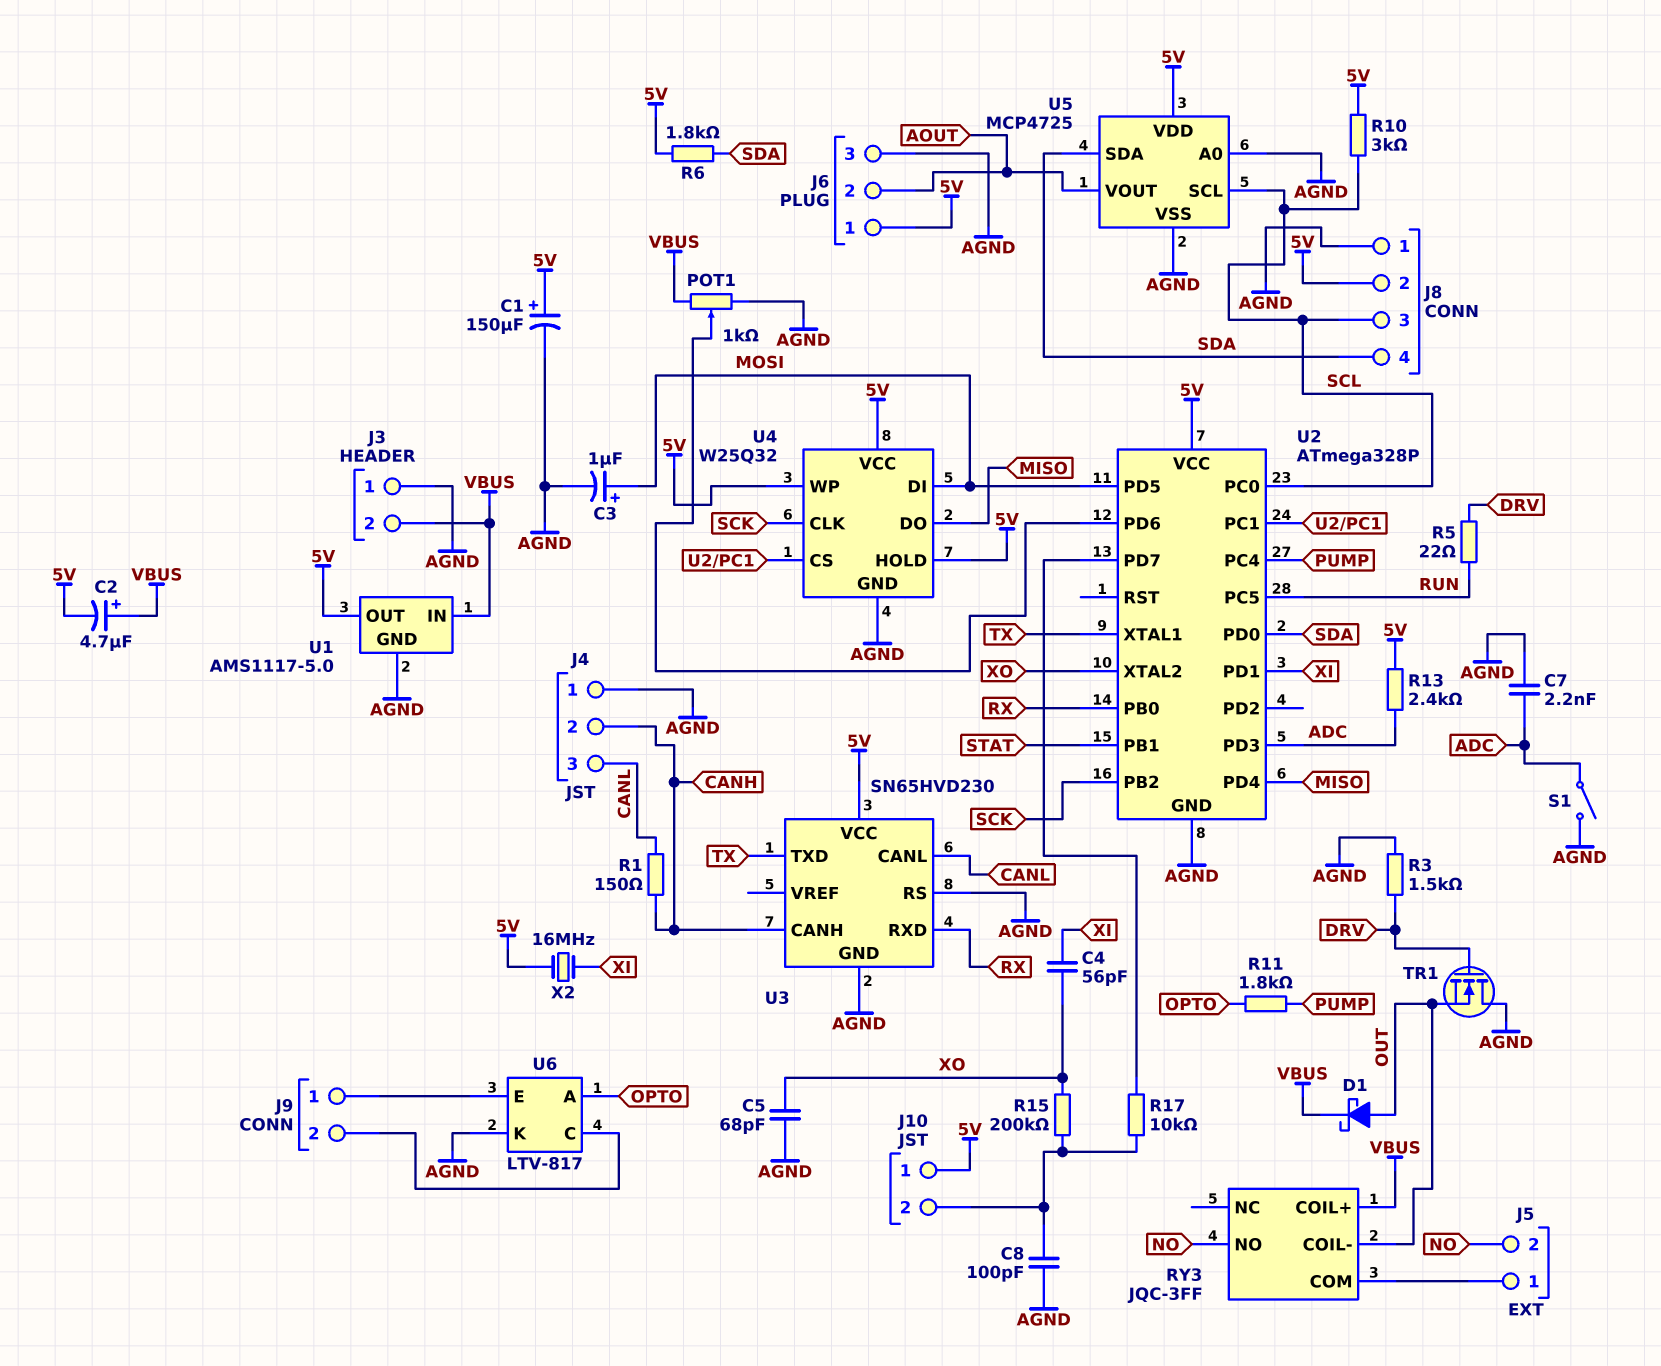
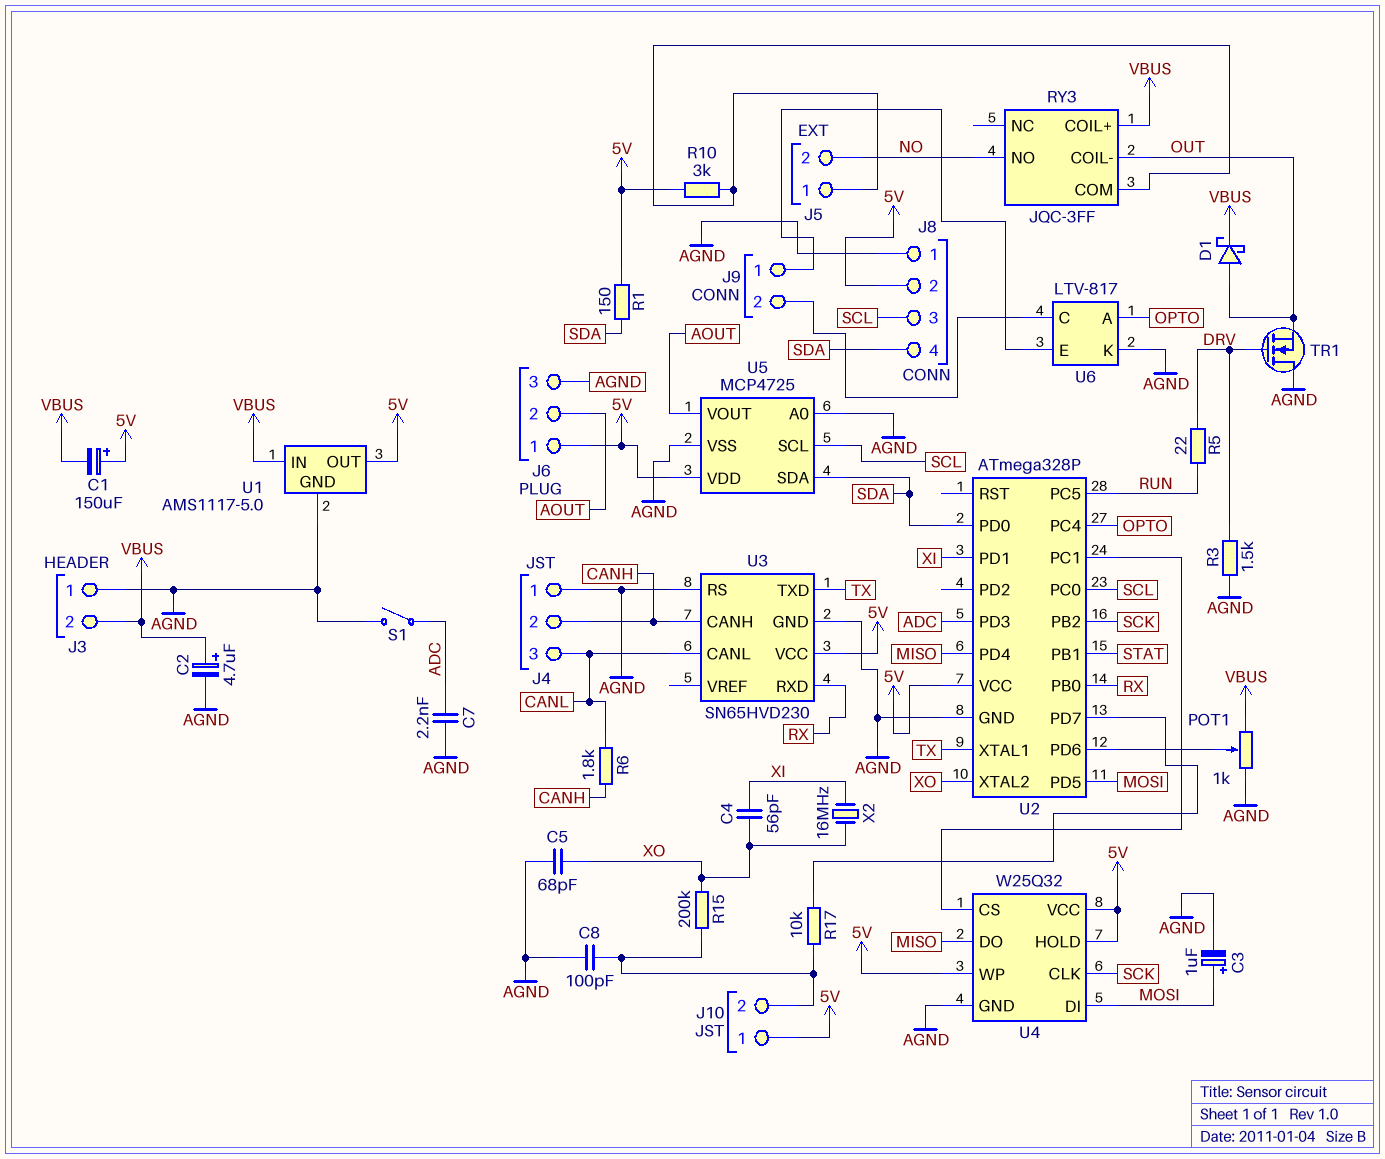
C1: 150uF (plus 5V, minus AGND) -> 150uF (plus 5V, minus VBUS)
C2: 4.7uF (plus VBUS, minus 5V) -> 4.7uF (plus VBUS, minus AGND)
R1: 150 (CANH, CANL) -> 150 (5V, SDA)
R6: 1.8k (5V, SDA) -> 1.8k (CANH, CANL)
R10: 3k (5V, SCL) -> 3k (5V, J5/1)
R11: 1.8k (OPTO, PUMP) -> none
R13: 2.4k (5V, ADC) -> none
U2 pin PC4: PUMP -> OPTO
X2: 16MHz (5V, XI) -> 16MHz (XI, XO)

